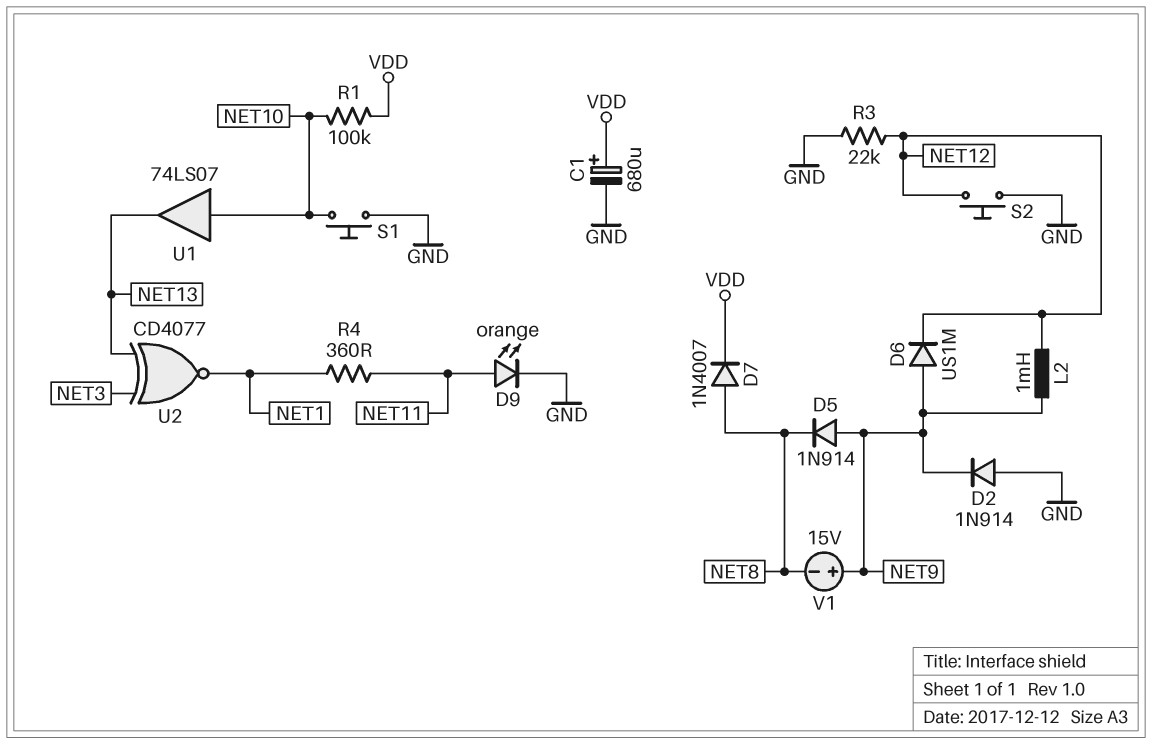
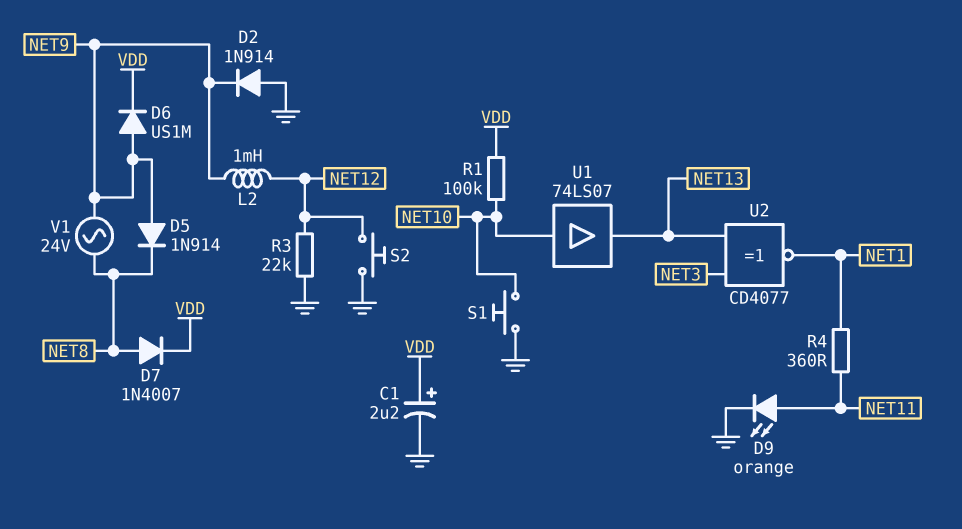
C1: 680uF (plus VDD, minus GND) -> 2.2uF (plus VDD, minus GND)
D6: diode US1M (A NET9, K NET12) -> diode US1M (A NET9, K VDD)
V1: 15V (plus NET9, minus NET8) -> AC 24V (NET8, NET9)

